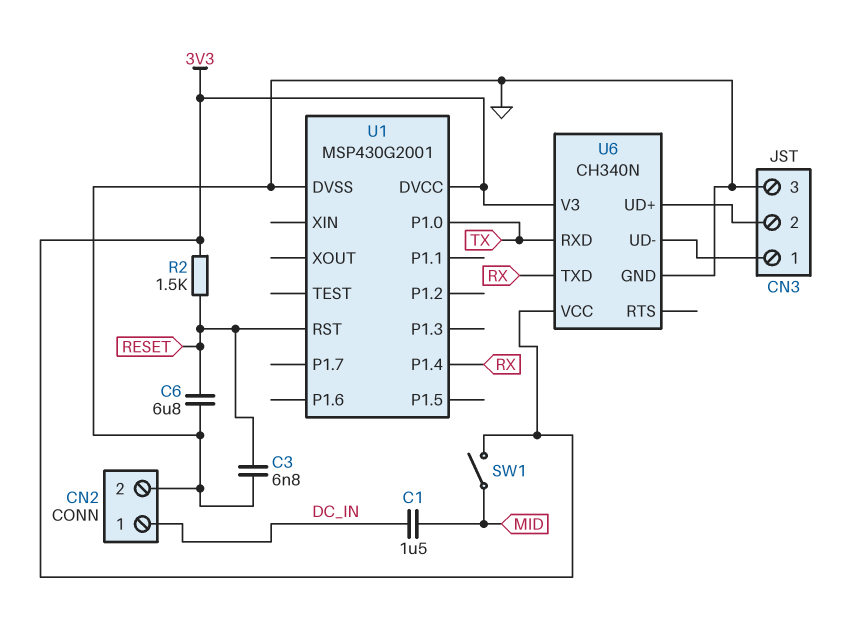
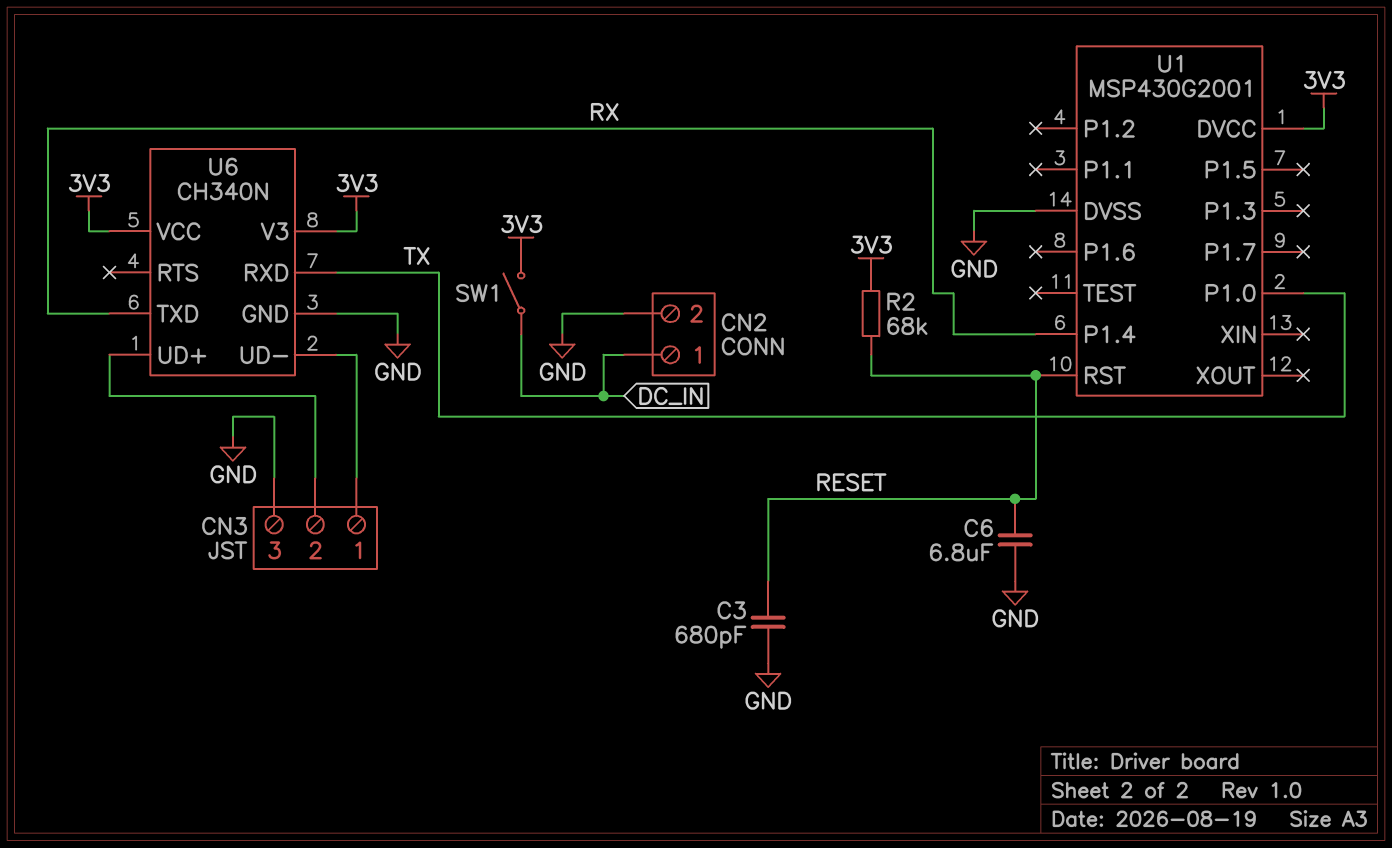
C1: 1.5uF (DC_IN, MID) -> none
C3: 6.8nF (GND, RESET) -> 680pF (GND, RESET)
R2: 1.5k (3V3, RESET) -> 68k (3V3, RESET)
SW1: switch (3V3, MID) -> switch (3V3, DC_IN)

